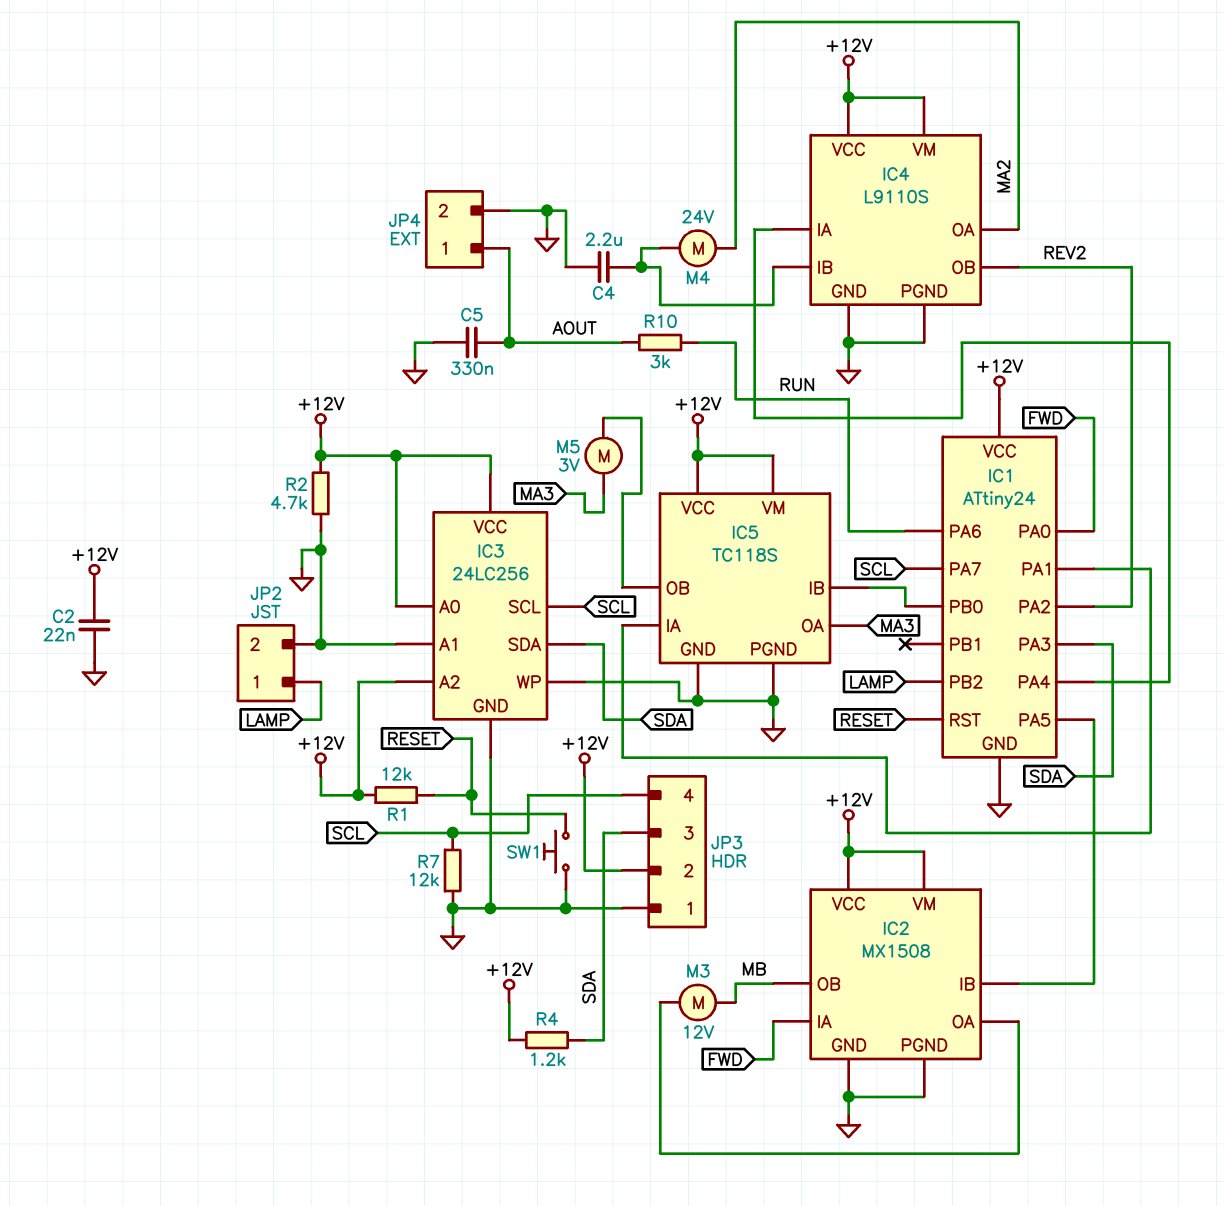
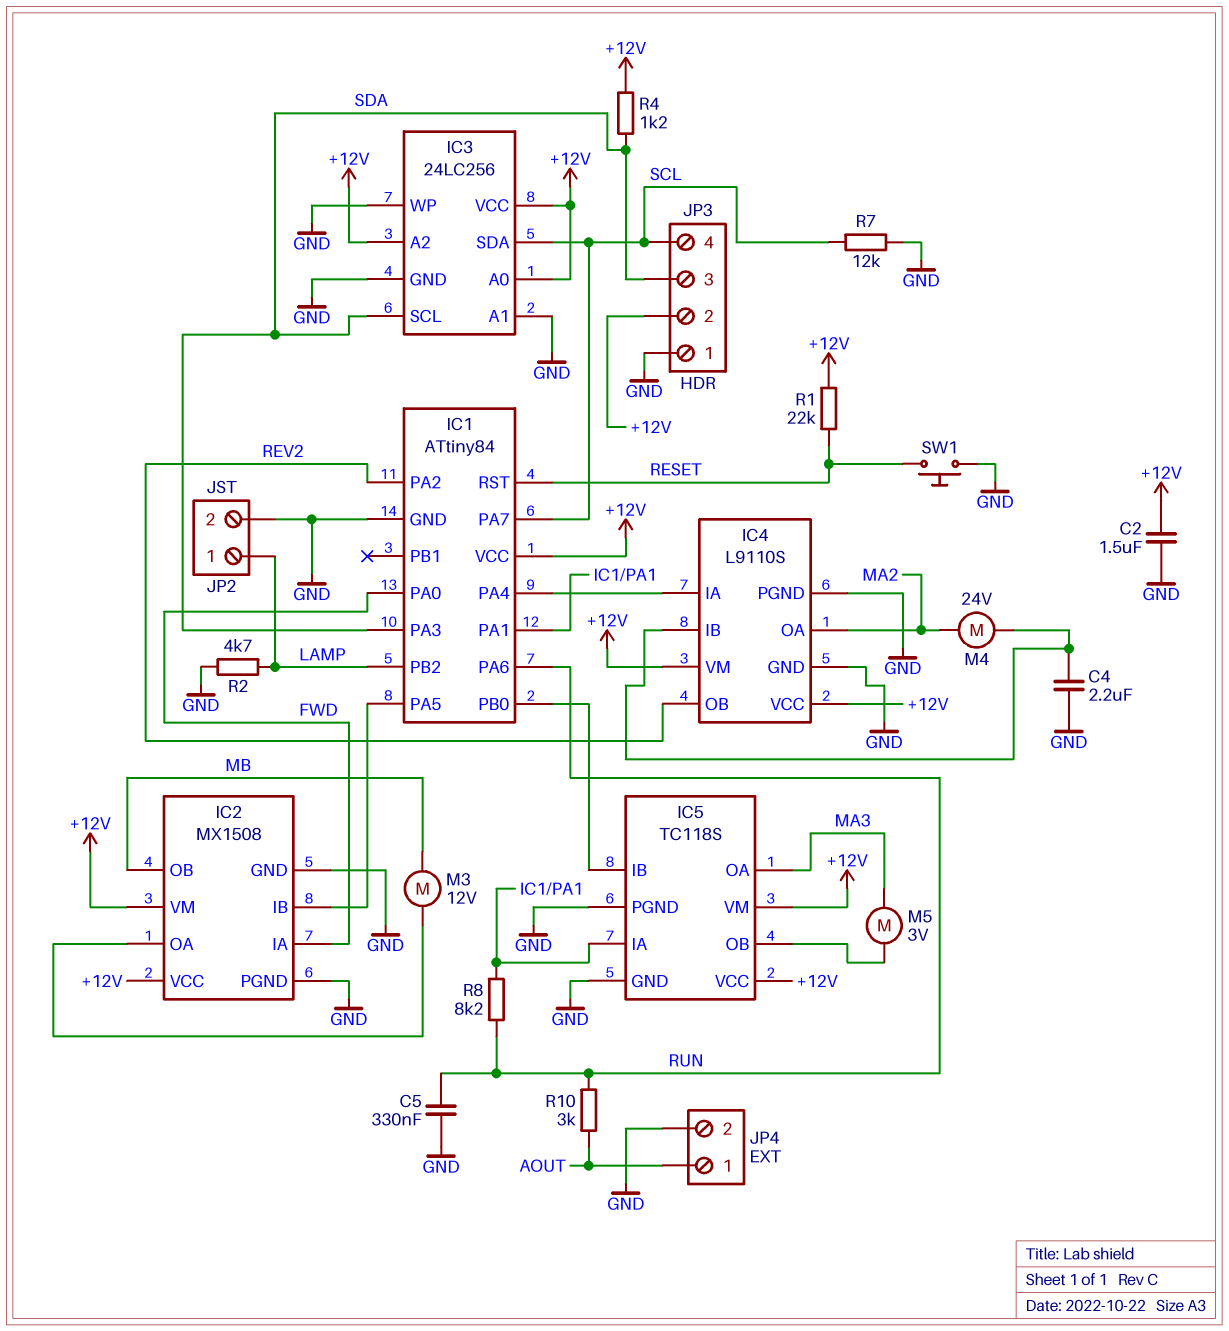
C2: 22nF (+12V, GND) -> 1.5uF (+12V, GND)
C5: 330nF (AOUT, GND) -> 330nF (GND, RUN)
IC1: ATtiny24 -> ATtiny84
IC3 pin SCL: SCL -> SDA
IC3 pin SDA: SDA -> SCL
R1: 12k (+12V, RESET) -> 22k (+12V, RESET)
R2: 4.7k (+12V, GND) -> 4.7k (GND, LAMP)
R8: none -> 8.2k (IC1/PA1, RUN)

